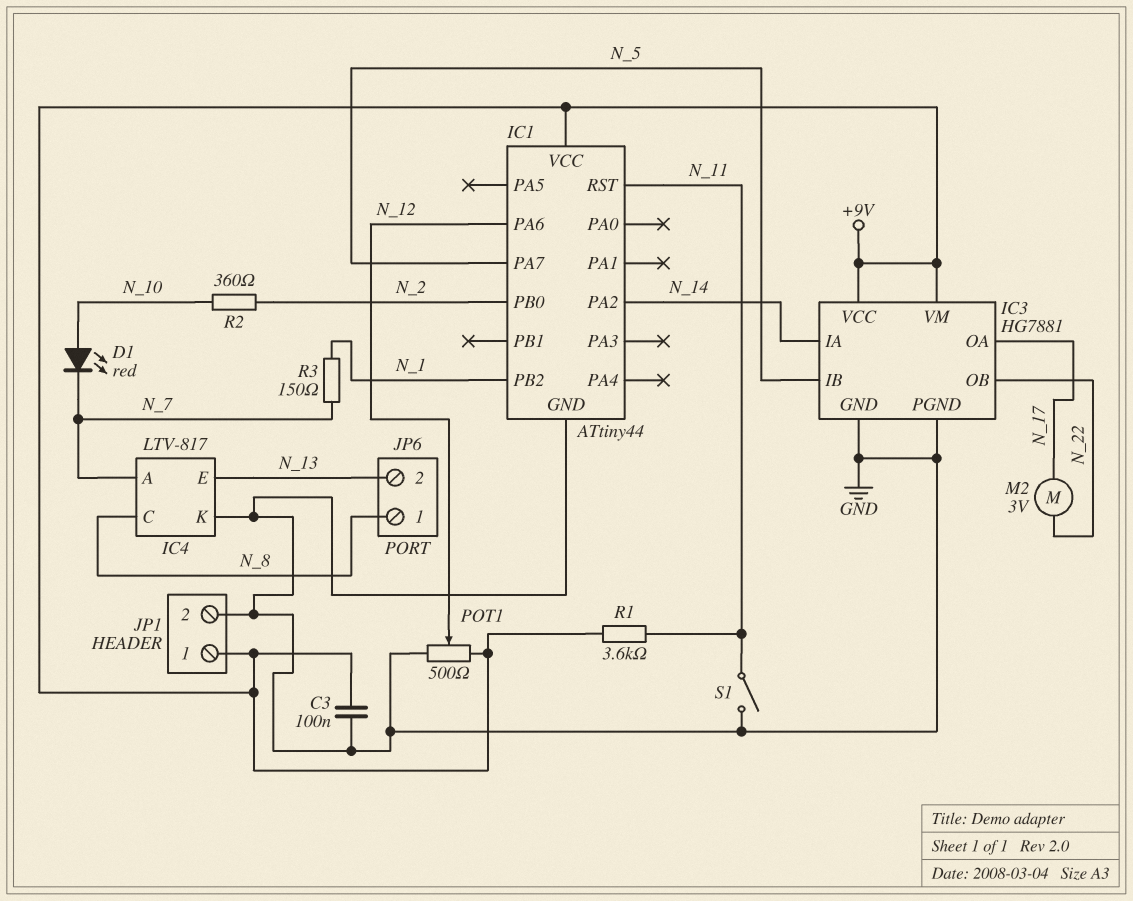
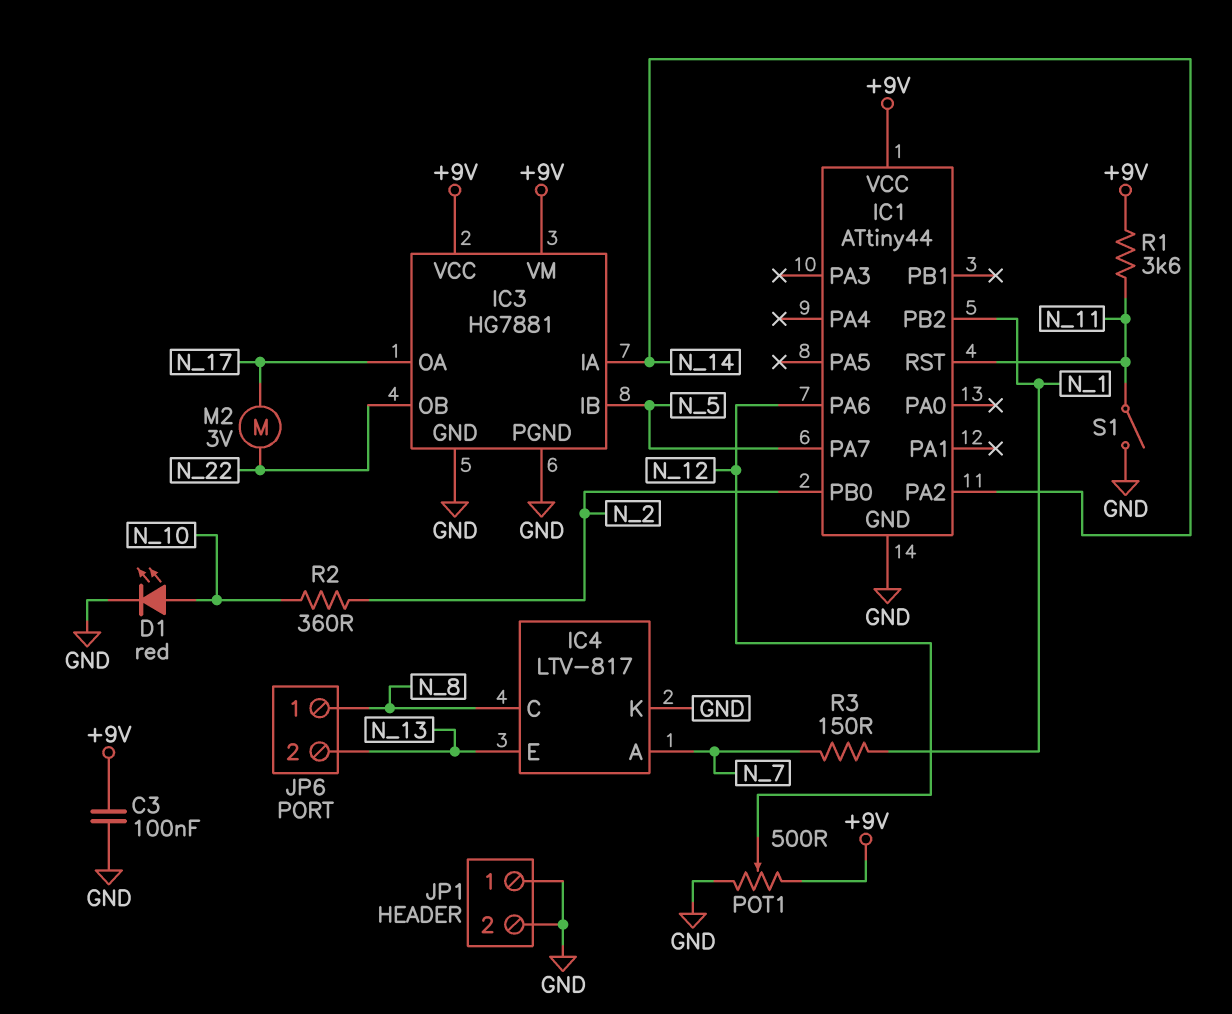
D1: LED red (A N_10, K N_7) -> LED red (A N_10, K GND)
JP1 pin 1: +9V -> GND

